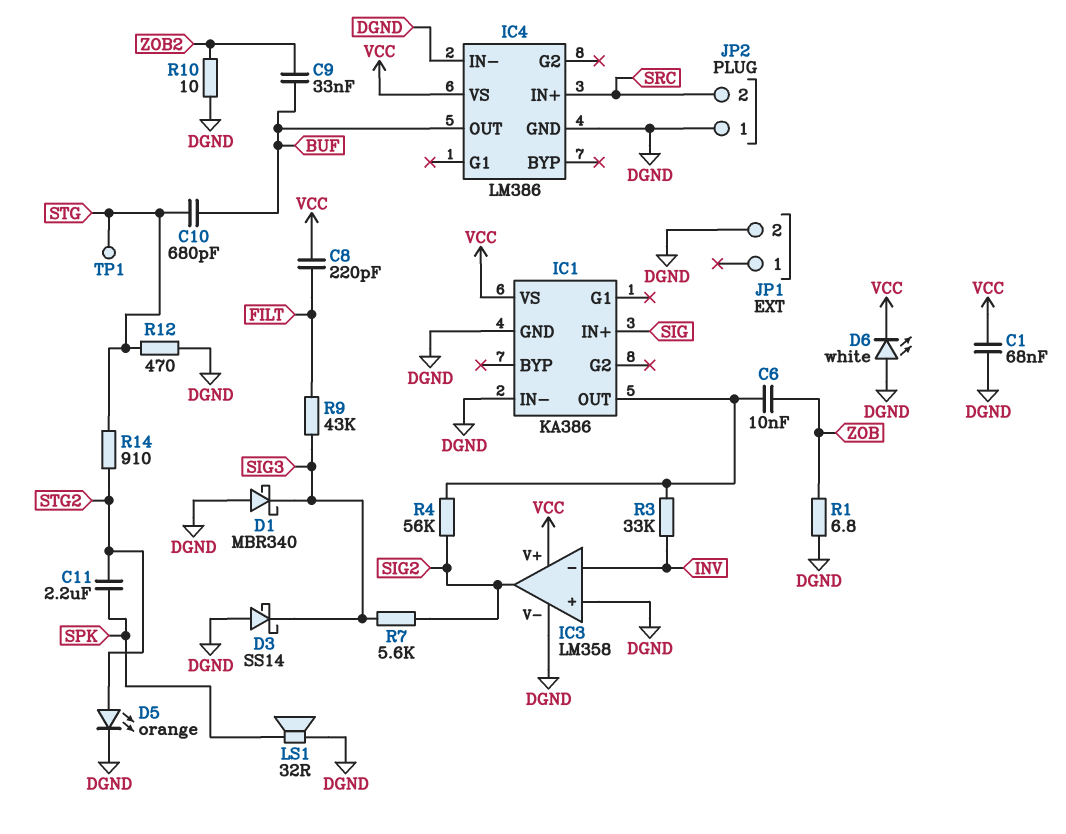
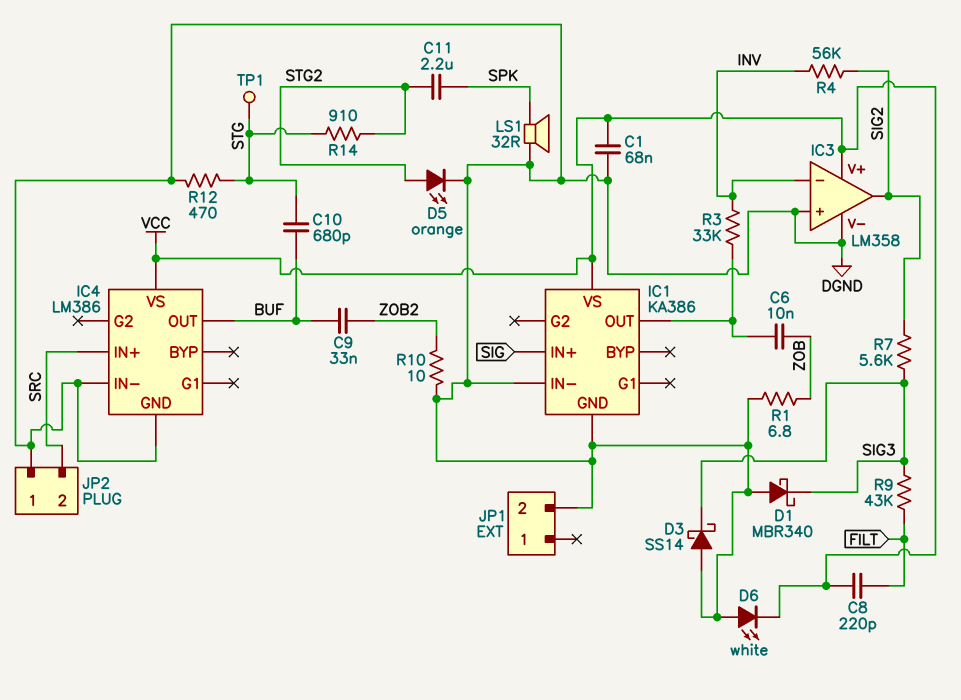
R4: 56k (IC1/OUT, SIG2) -> 56k (INV, SIG2)

